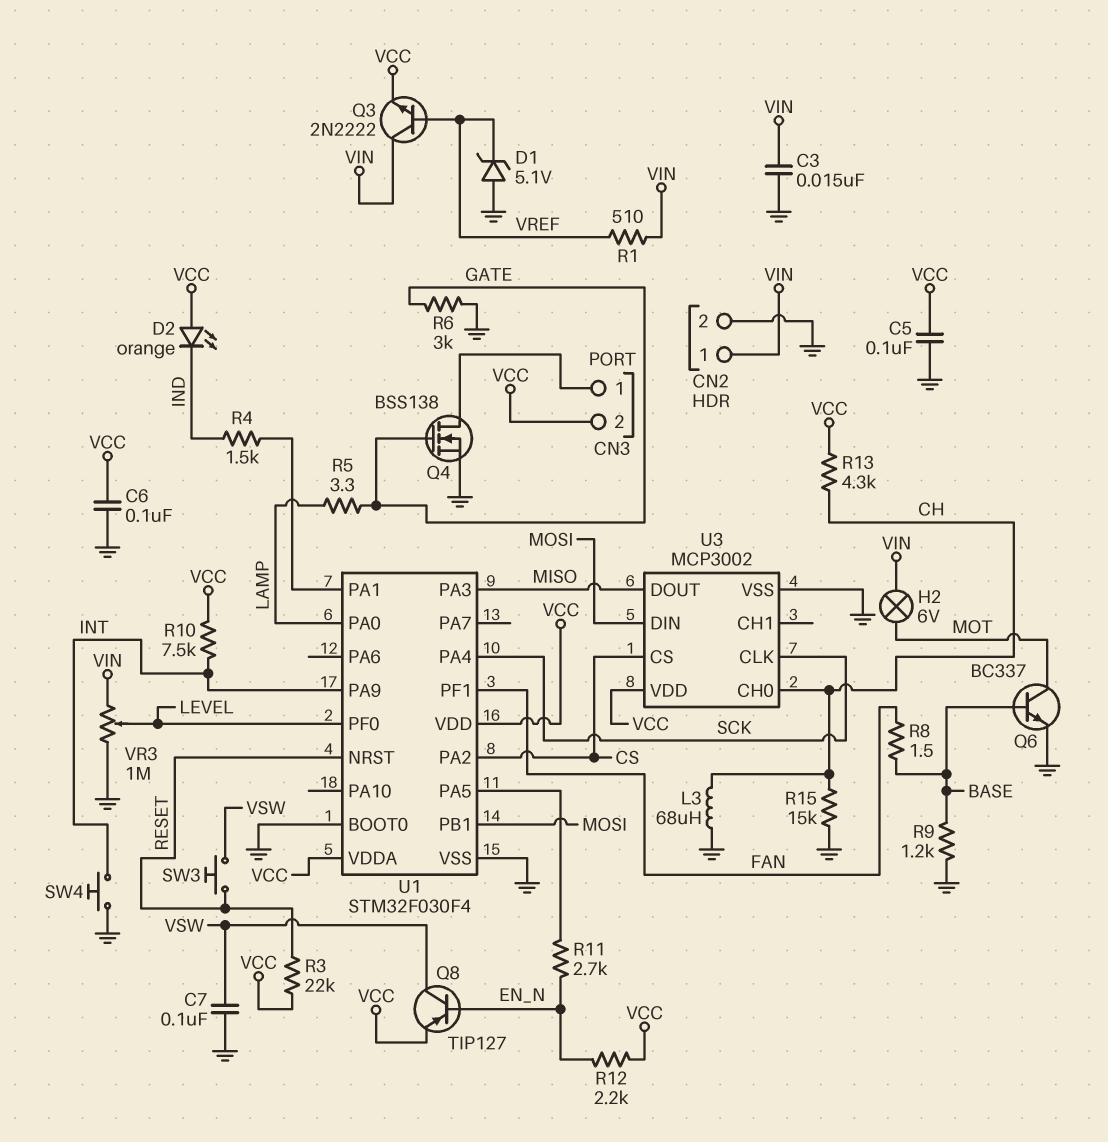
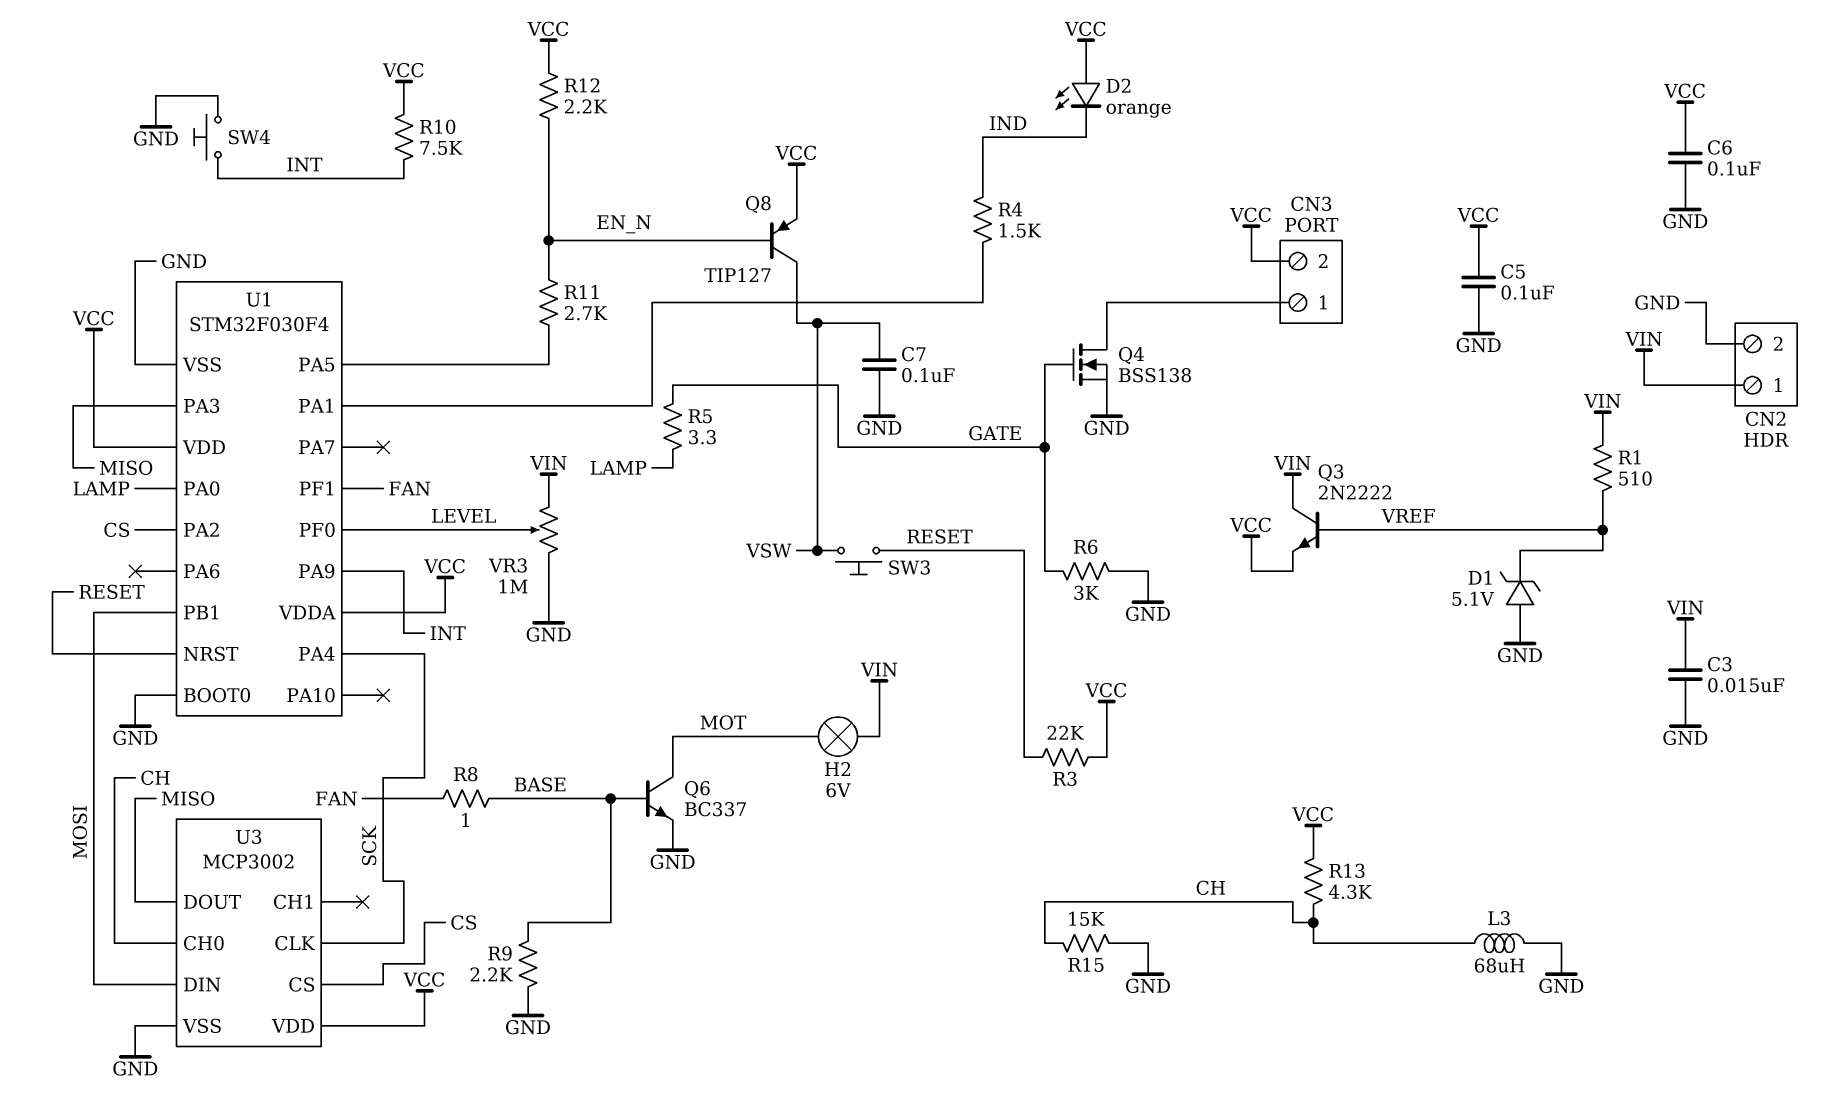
R8: 1.5 (BASE, FAN) -> 1 (BASE, FAN)
R9: 1.2k (BASE, GND) -> 2.2k (BASE, GND)

